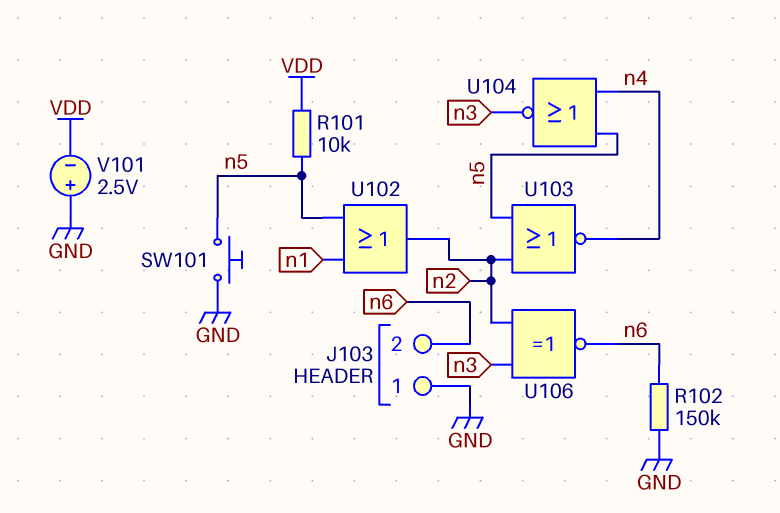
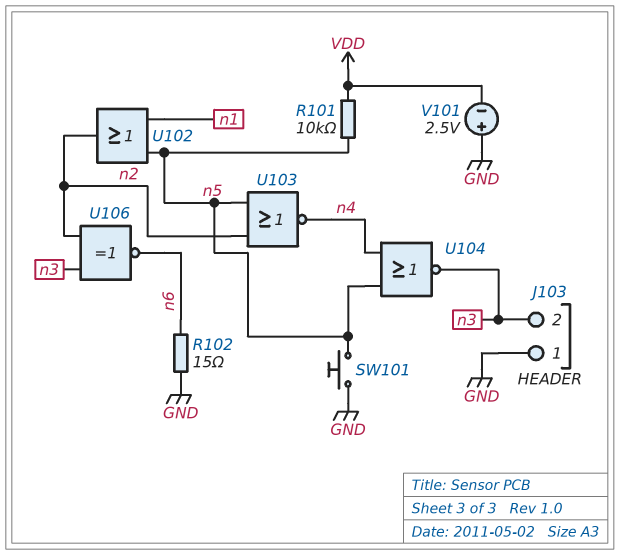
J103 pin 2: n6 -> n3
R102: 150k (GND, n6) -> 15 (GND, n6)

